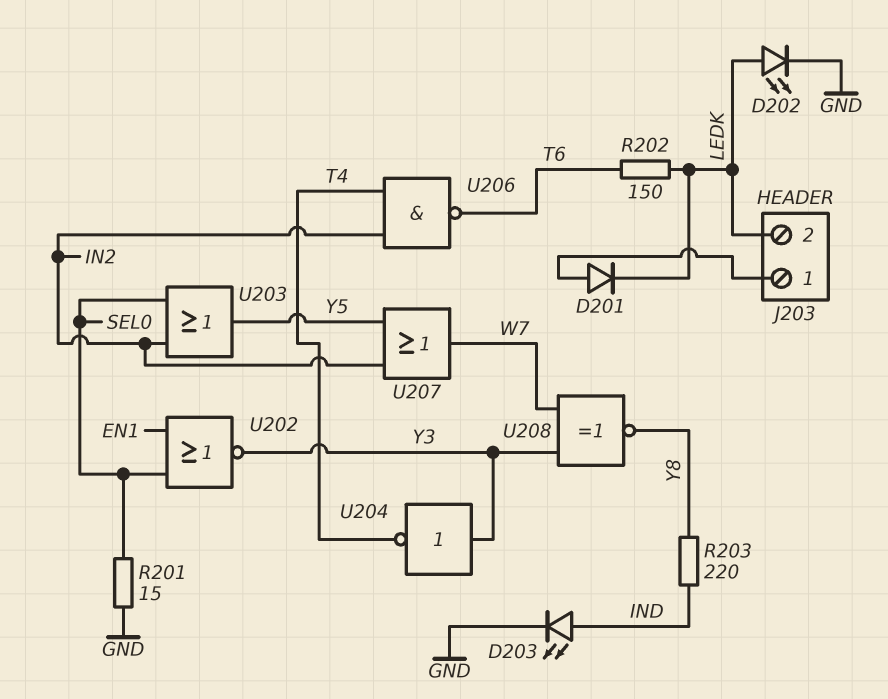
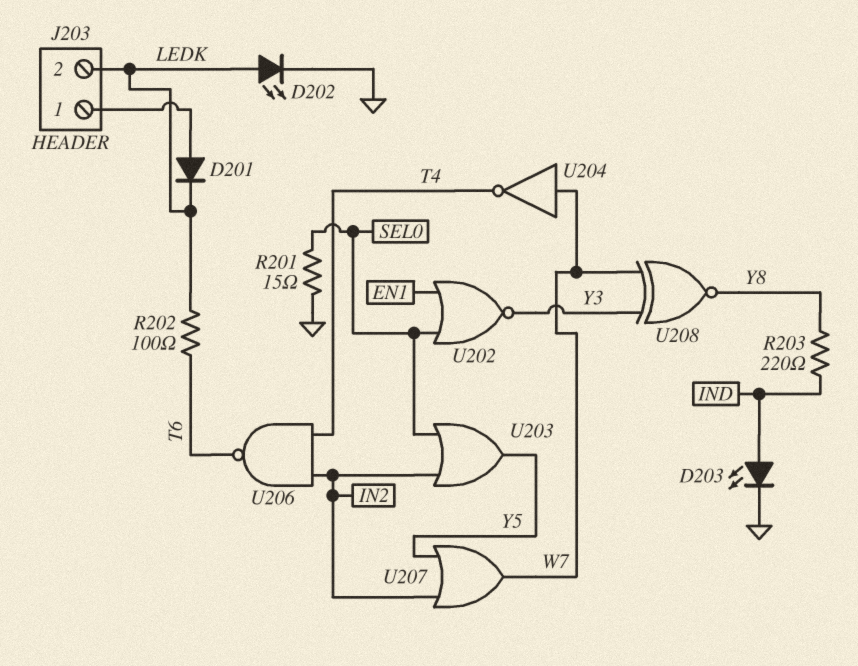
R202: 150 (LEDK, T6) -> 100 (LEDK, T6)
U204: NOT (in Y3, out T4) -> NOT (in W7, out T4)

